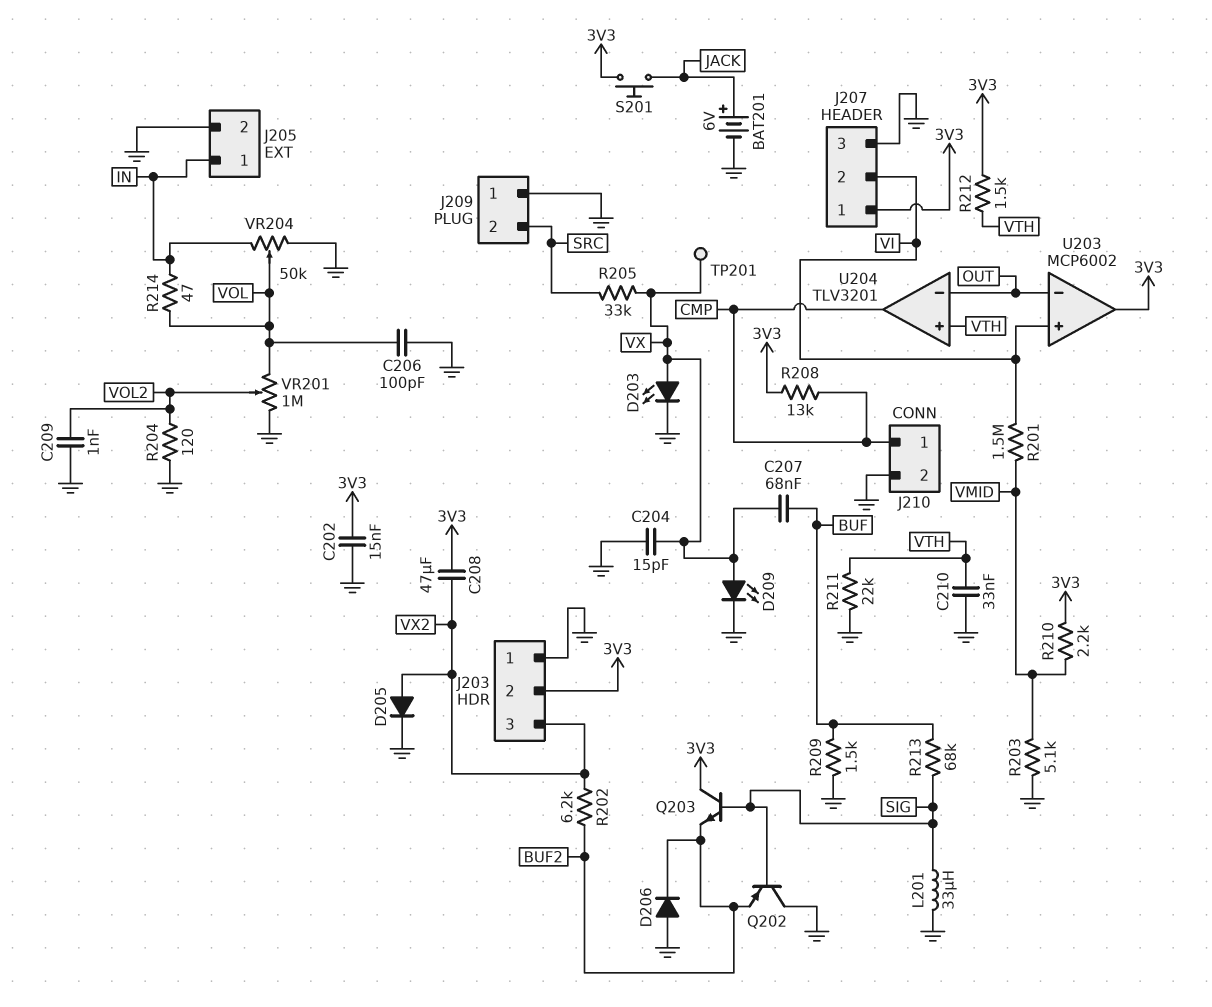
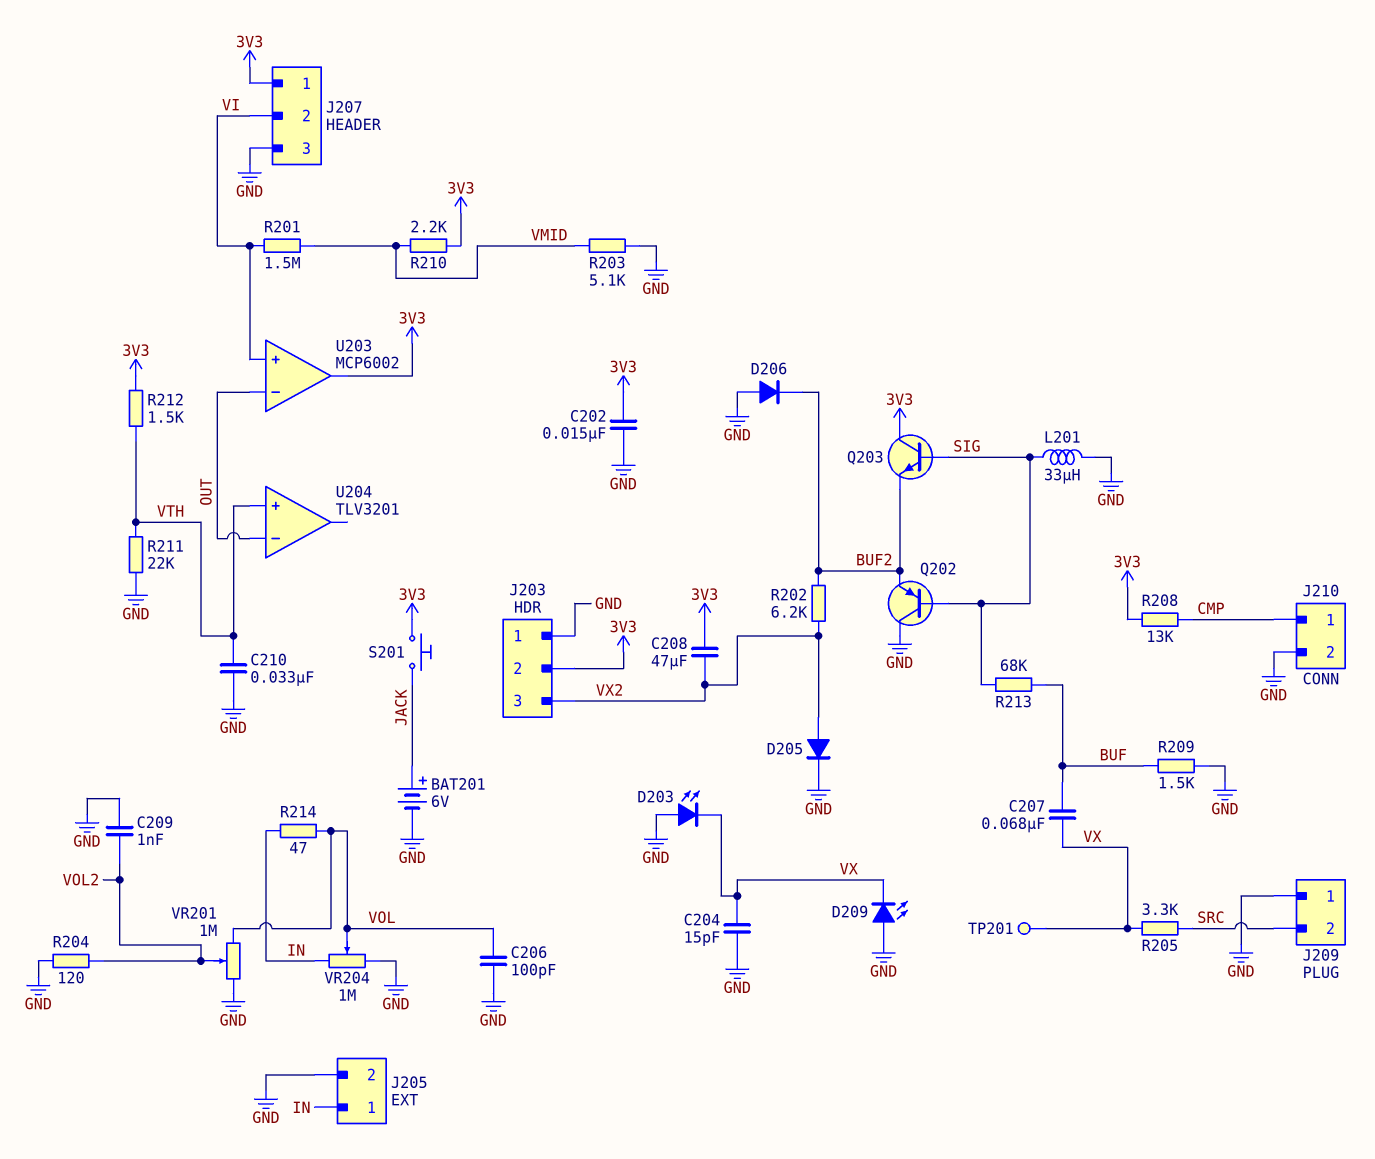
D203: LED (A VX, K GND) -> LED (A GND, K VX)
D209: LED (A VX, K GND) -> LED (A GND, K VX)
R205: 33k (SRC, VX) -> 3.3k (SRC, VX)
U204 pin out: CMP -> none
VR204: 50k (GND, IN, wiper VOL) -> 1M (GND, IN, wiper VOL)

